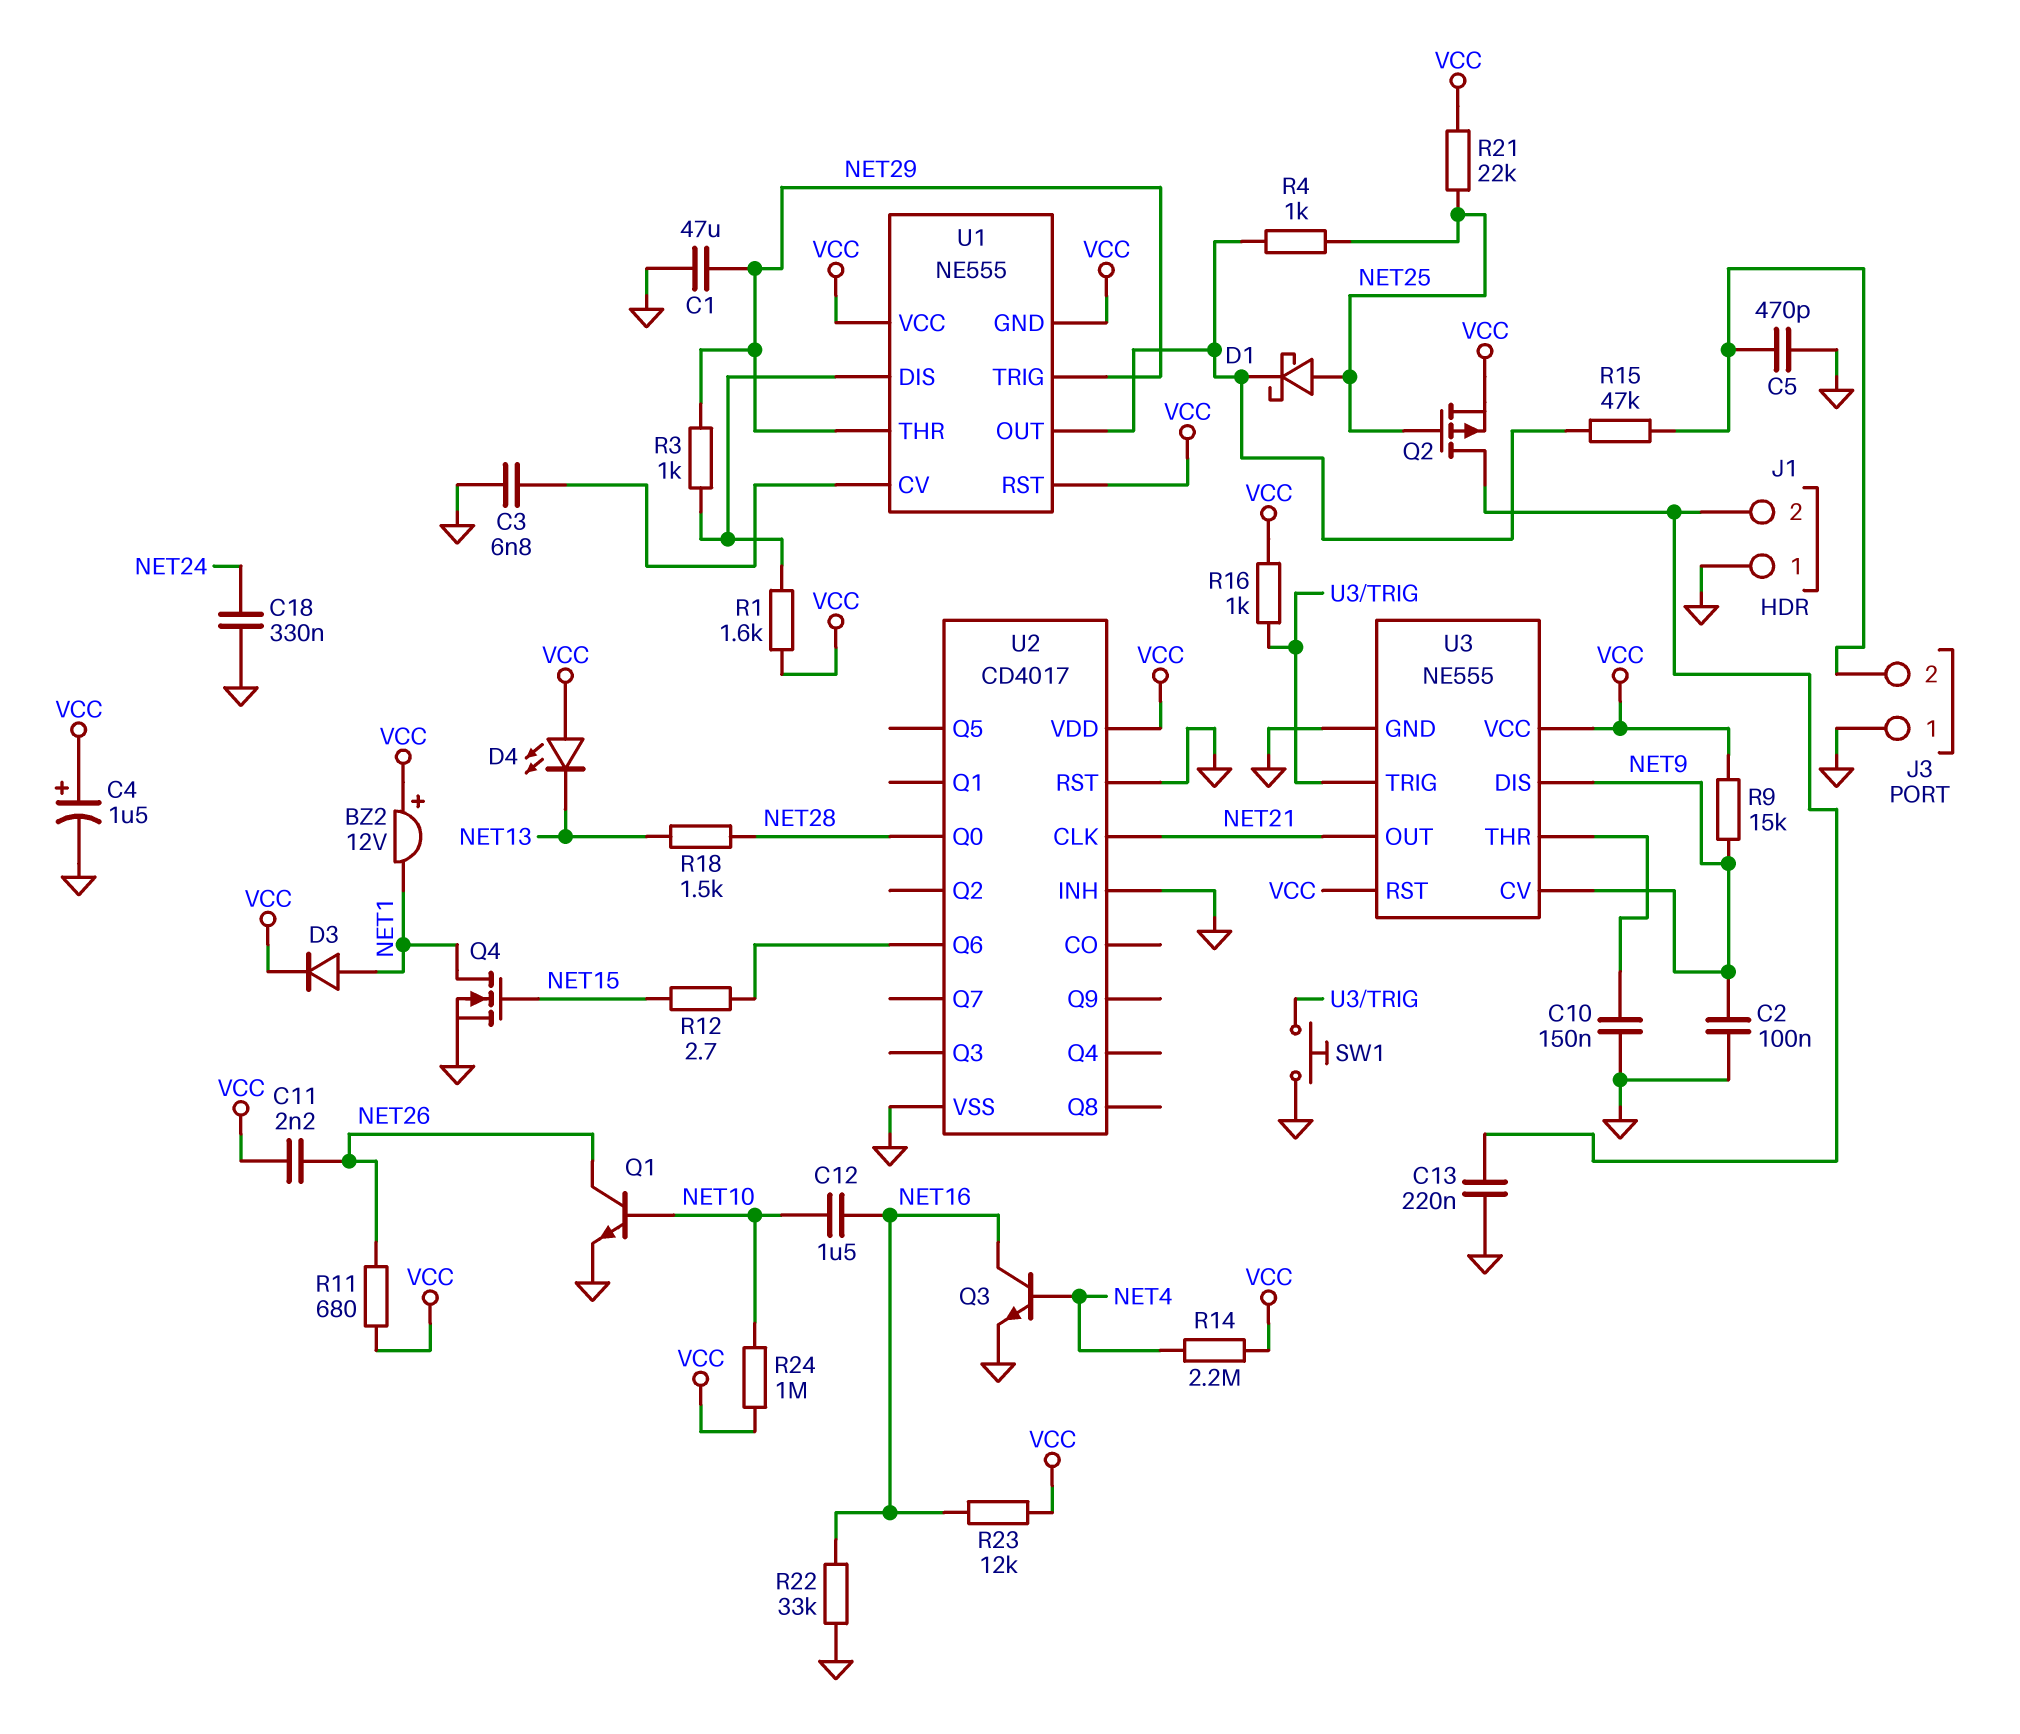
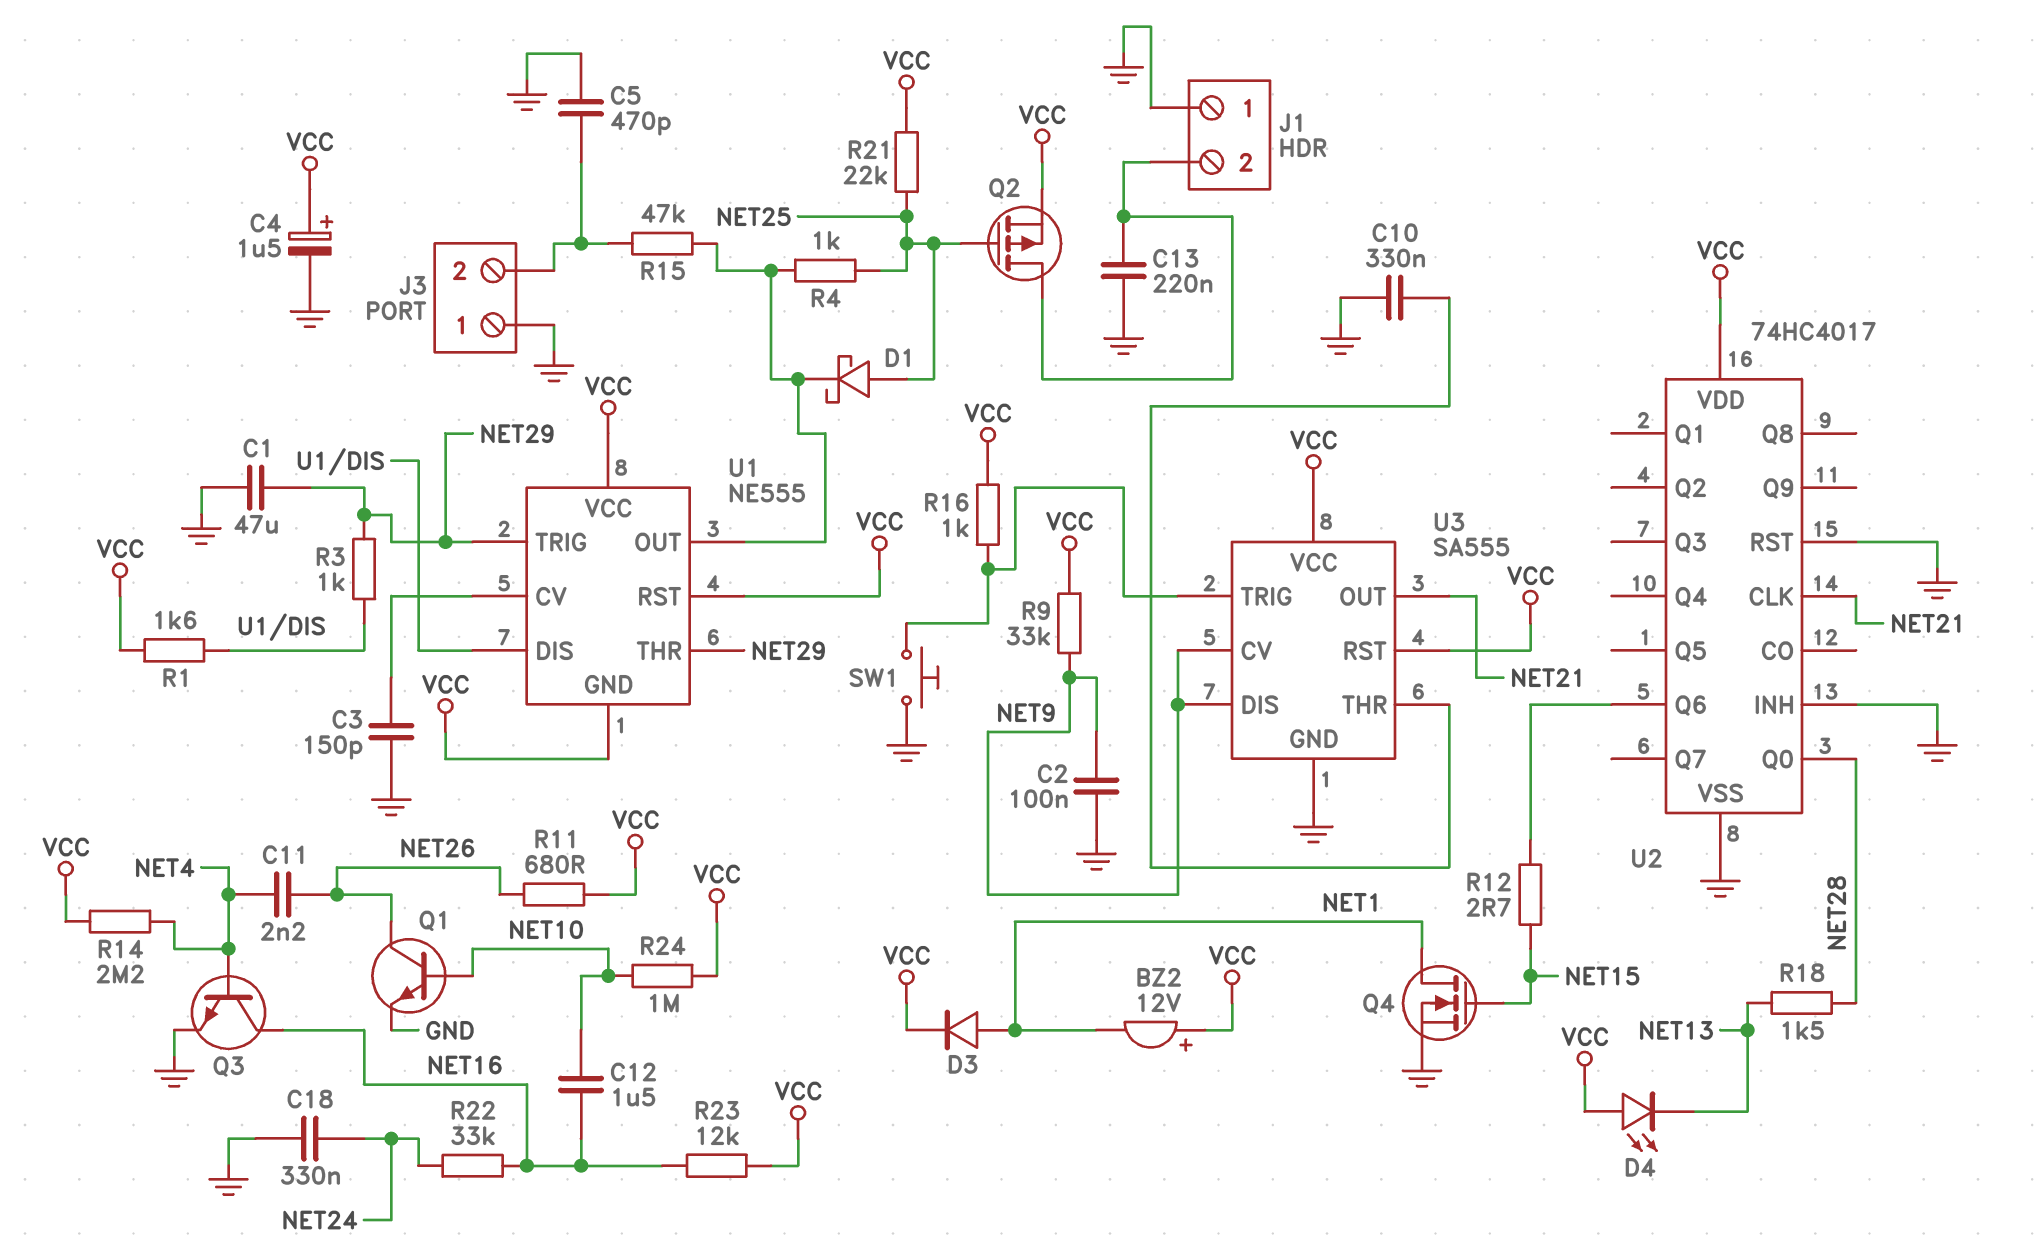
C3: 6.8nF (GND, U1/CV) -> 150pF (GND, U1/CV)
C10: 150nF (GND, U3/THR) -> 330nF (GND, U3/THR)
C11: 2.2nF (NET26, VCC) -> 2.2nF (NET4, NET26)
R9: 15k (NET9, VCC) -> 33k (NET9, VCC)
R22: 33k (GND, NET16) -> 33k (NET16, NET24)
U2: CD4017 -> 74HC4017
U3: NE555 -> SA555

